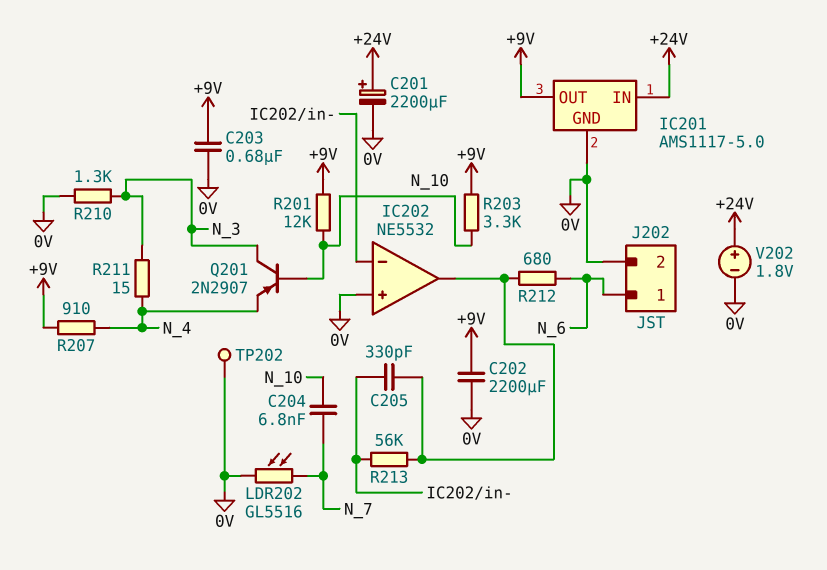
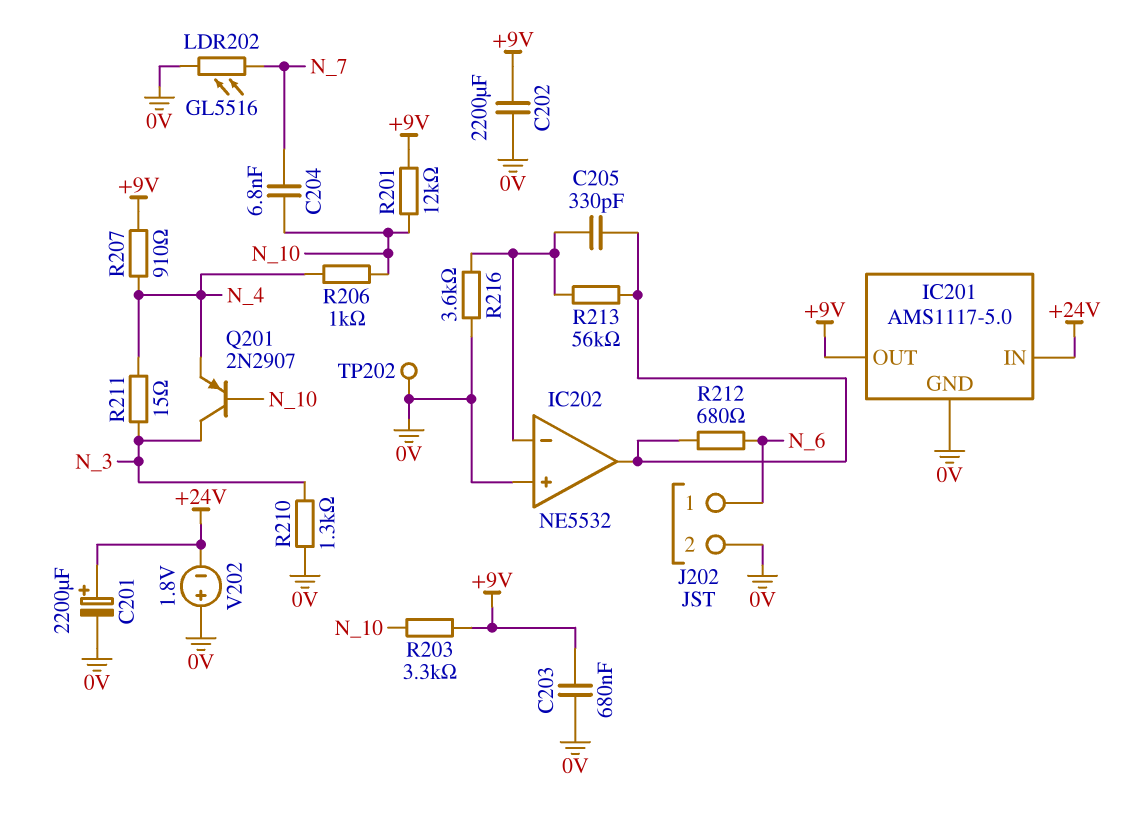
R206: none -> 1k (N_4, N_10)
R216: none -> 3.6k (0V, IC202/in-)
V202: 1.8V (plus +24V, minus 0V) -> 1.8V (plus 0V, minus +24V)

